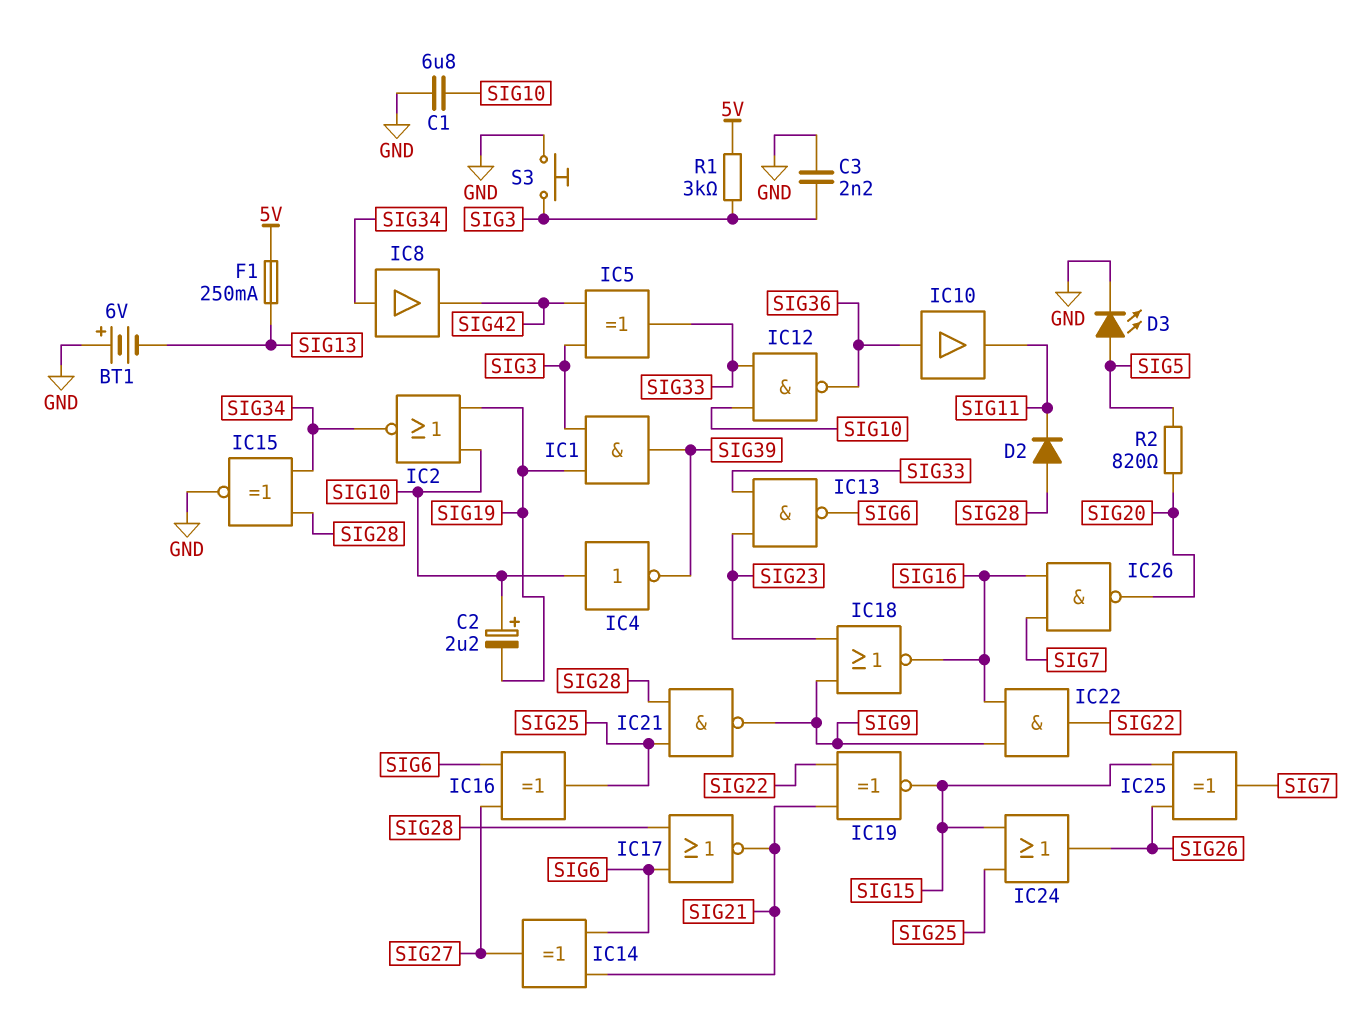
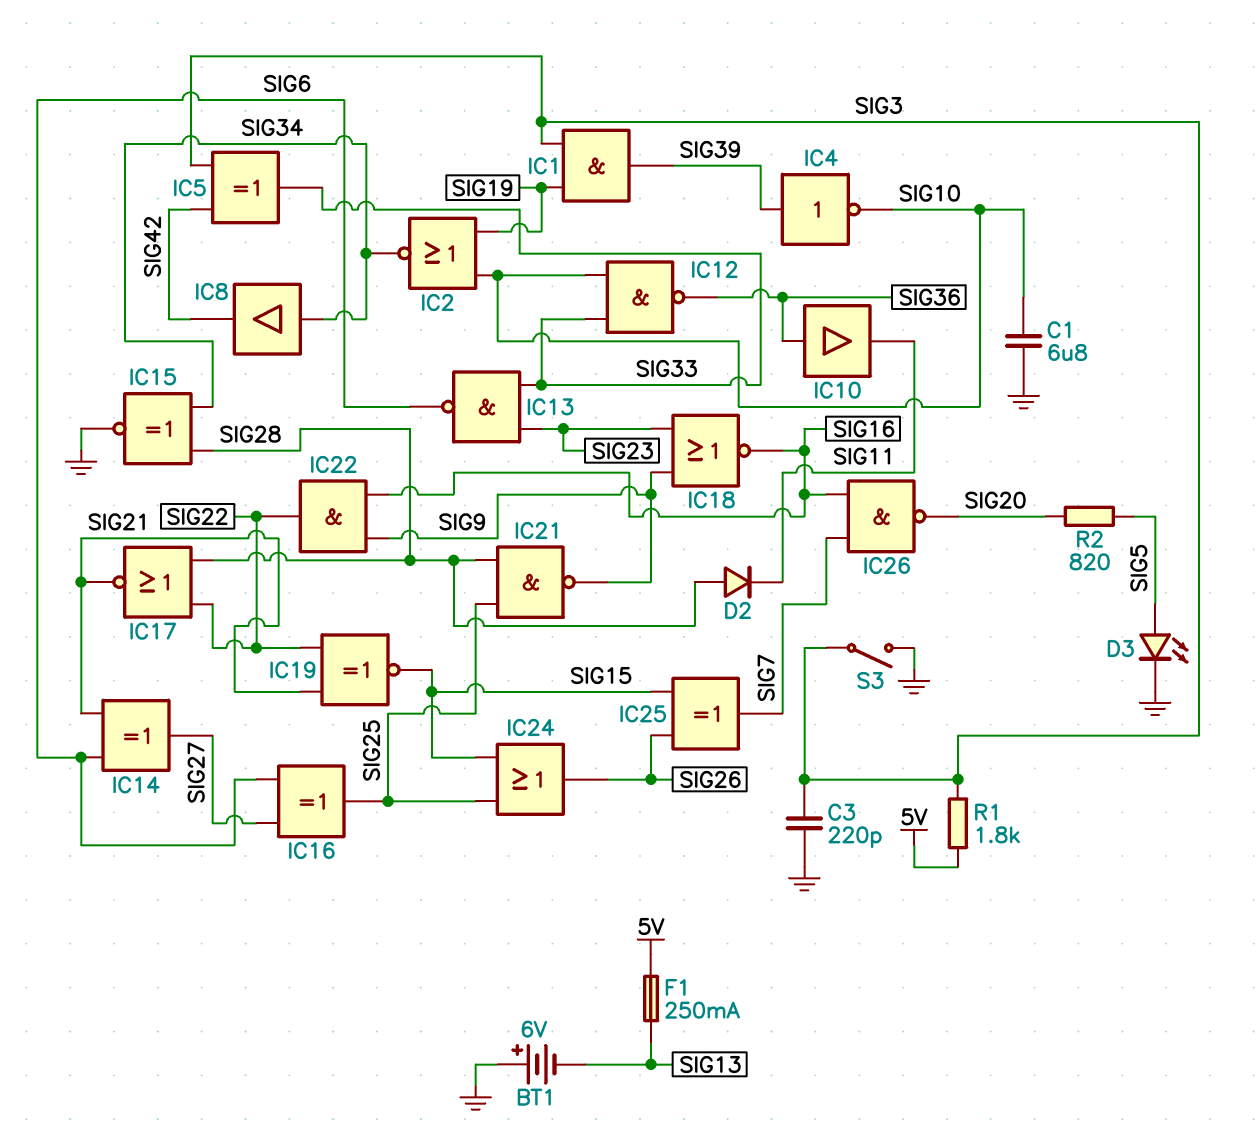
C2: 2.2uF (plus SIG10, minus SIG19) -> none
C3: 2.2nF (GND, SIG3) -> 220pF (GND, SIG3)
IC4: NOT (in SIG10, out SIG39) -> NOT (in SIG39, out SIG10)
IC17: NOR (in SIG6, in SIG28, out SIG21) -> NOR (in SIG22, in SIG28, out SIG21)
R1: 3k (5V, SIG3) -> 1.8k (5V, SIG3)
S3: button (GND, SIG3) -> switch (GND, SIG3)

